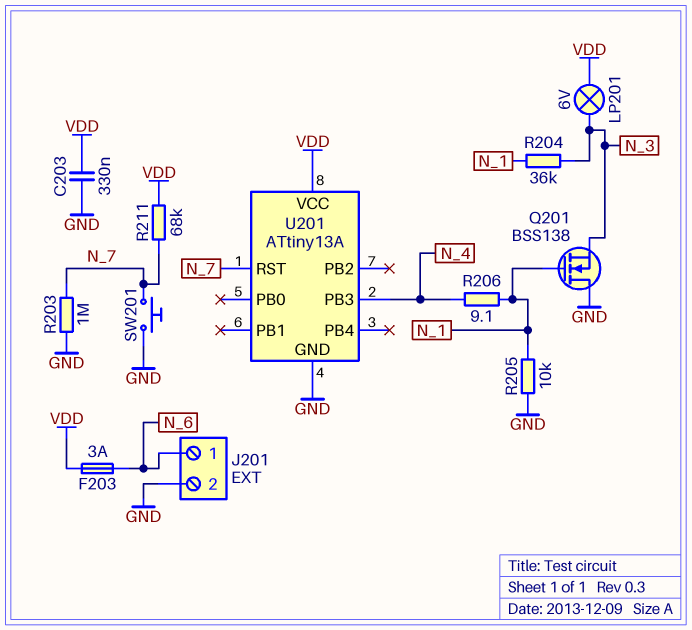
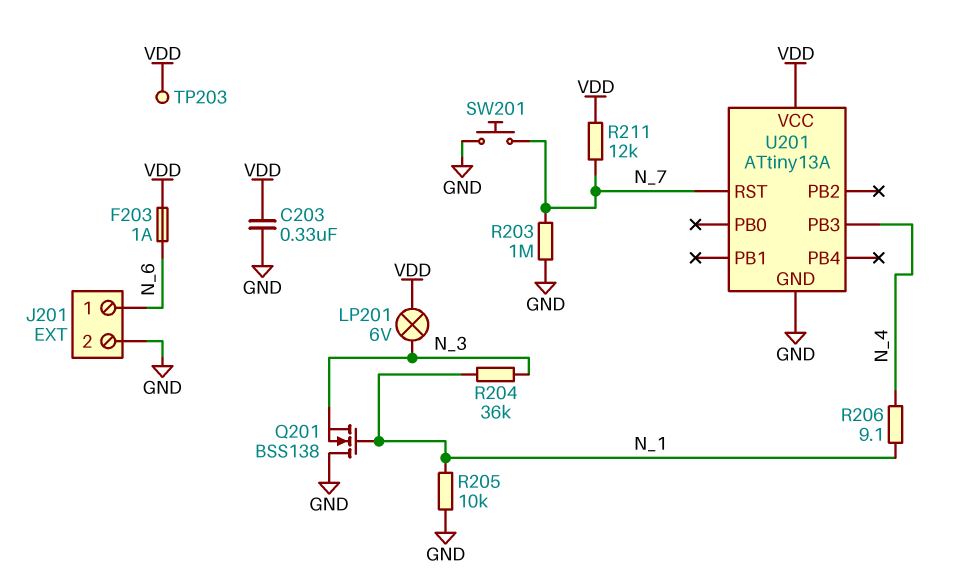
F203: 3A (N_6, VDD) -> 1A (N_6, VDD)
R211: 68k (N_7, VDD) -> 12k (N_7, VDD)
TP203: none -> test point (VDD)

